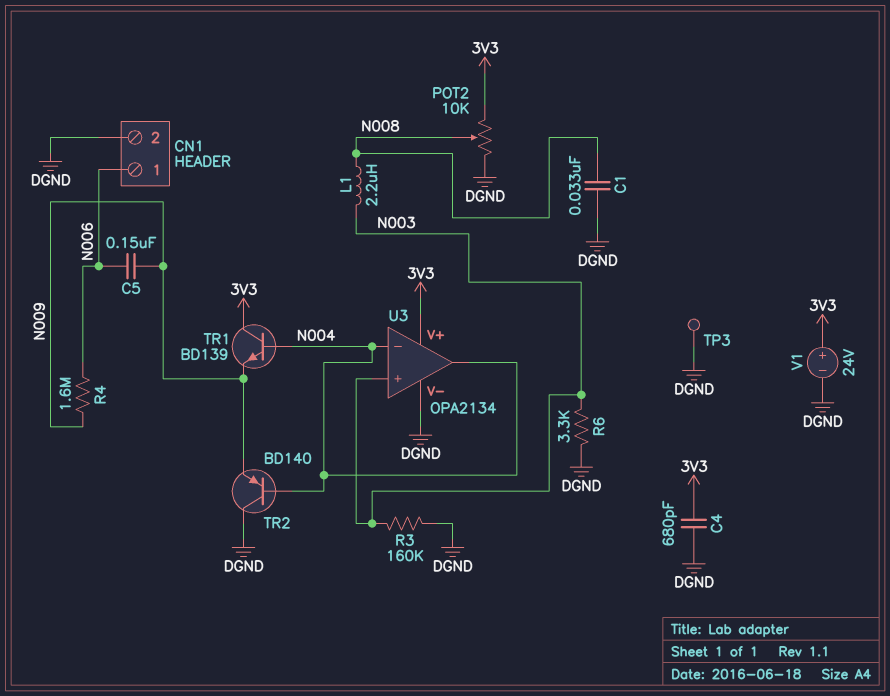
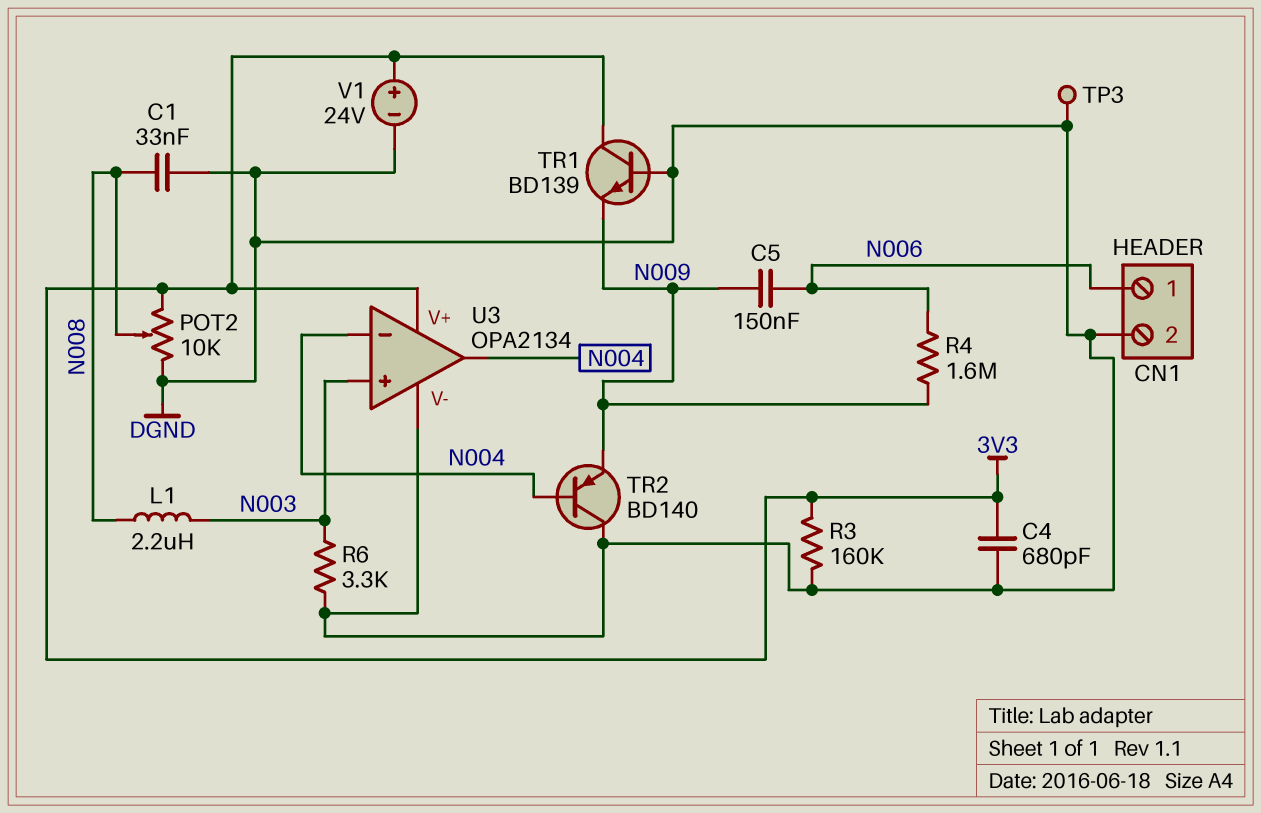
R3: 160k (DGND, N003) -> 160k (3V3, DGND)
TR1: NPN BD139 (B N004, C 3V3, E N009) -> NPN BD139 (B DGND, C 3V3, E N009)

